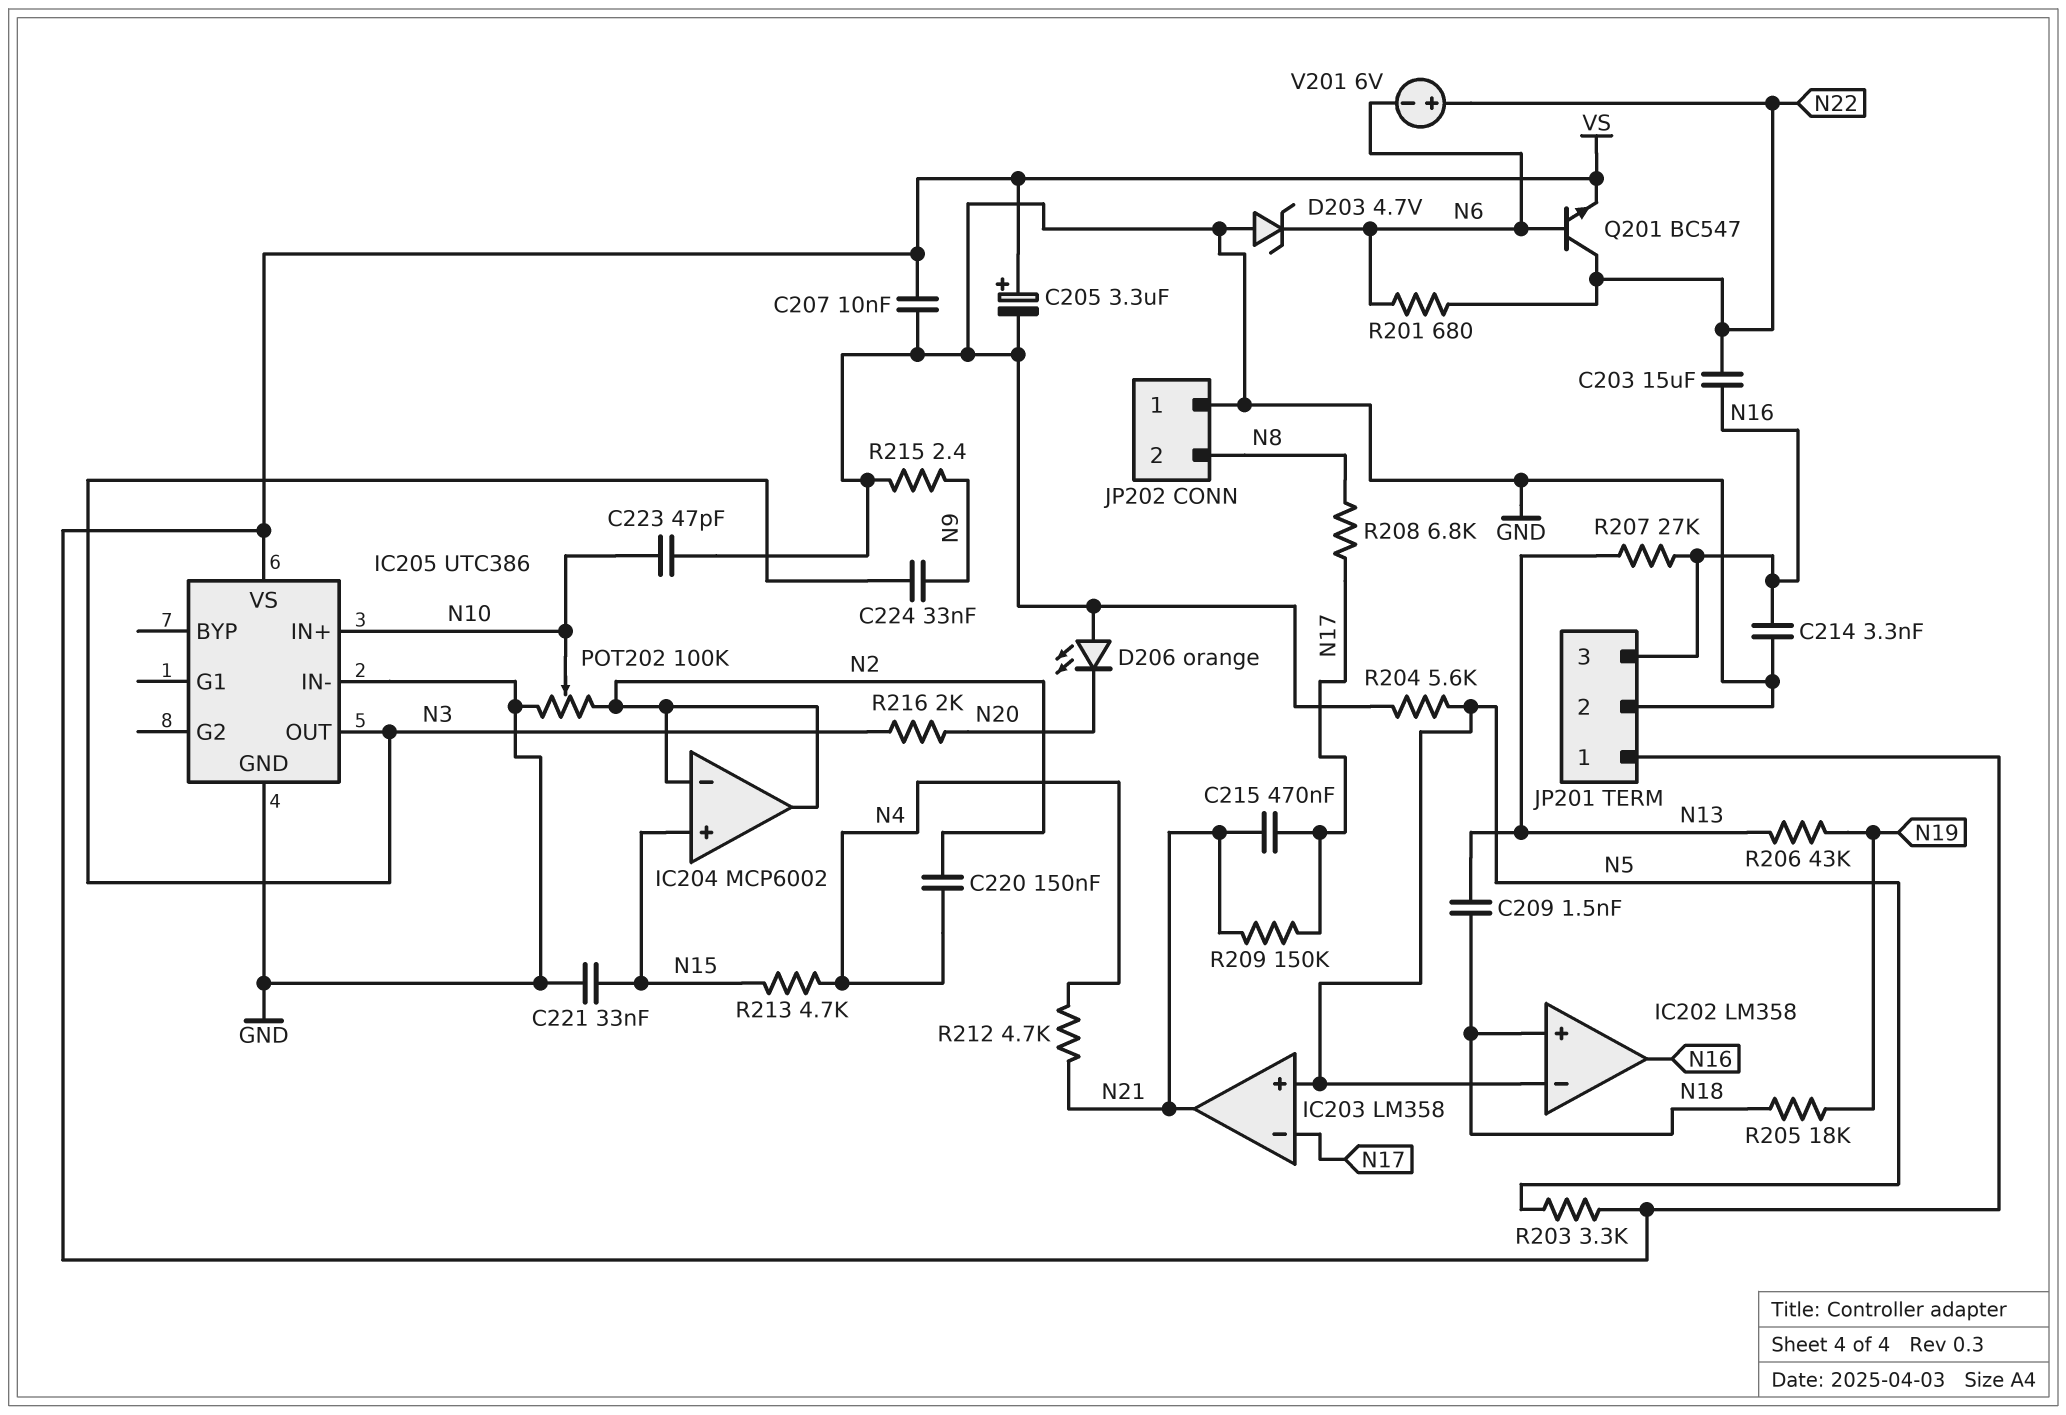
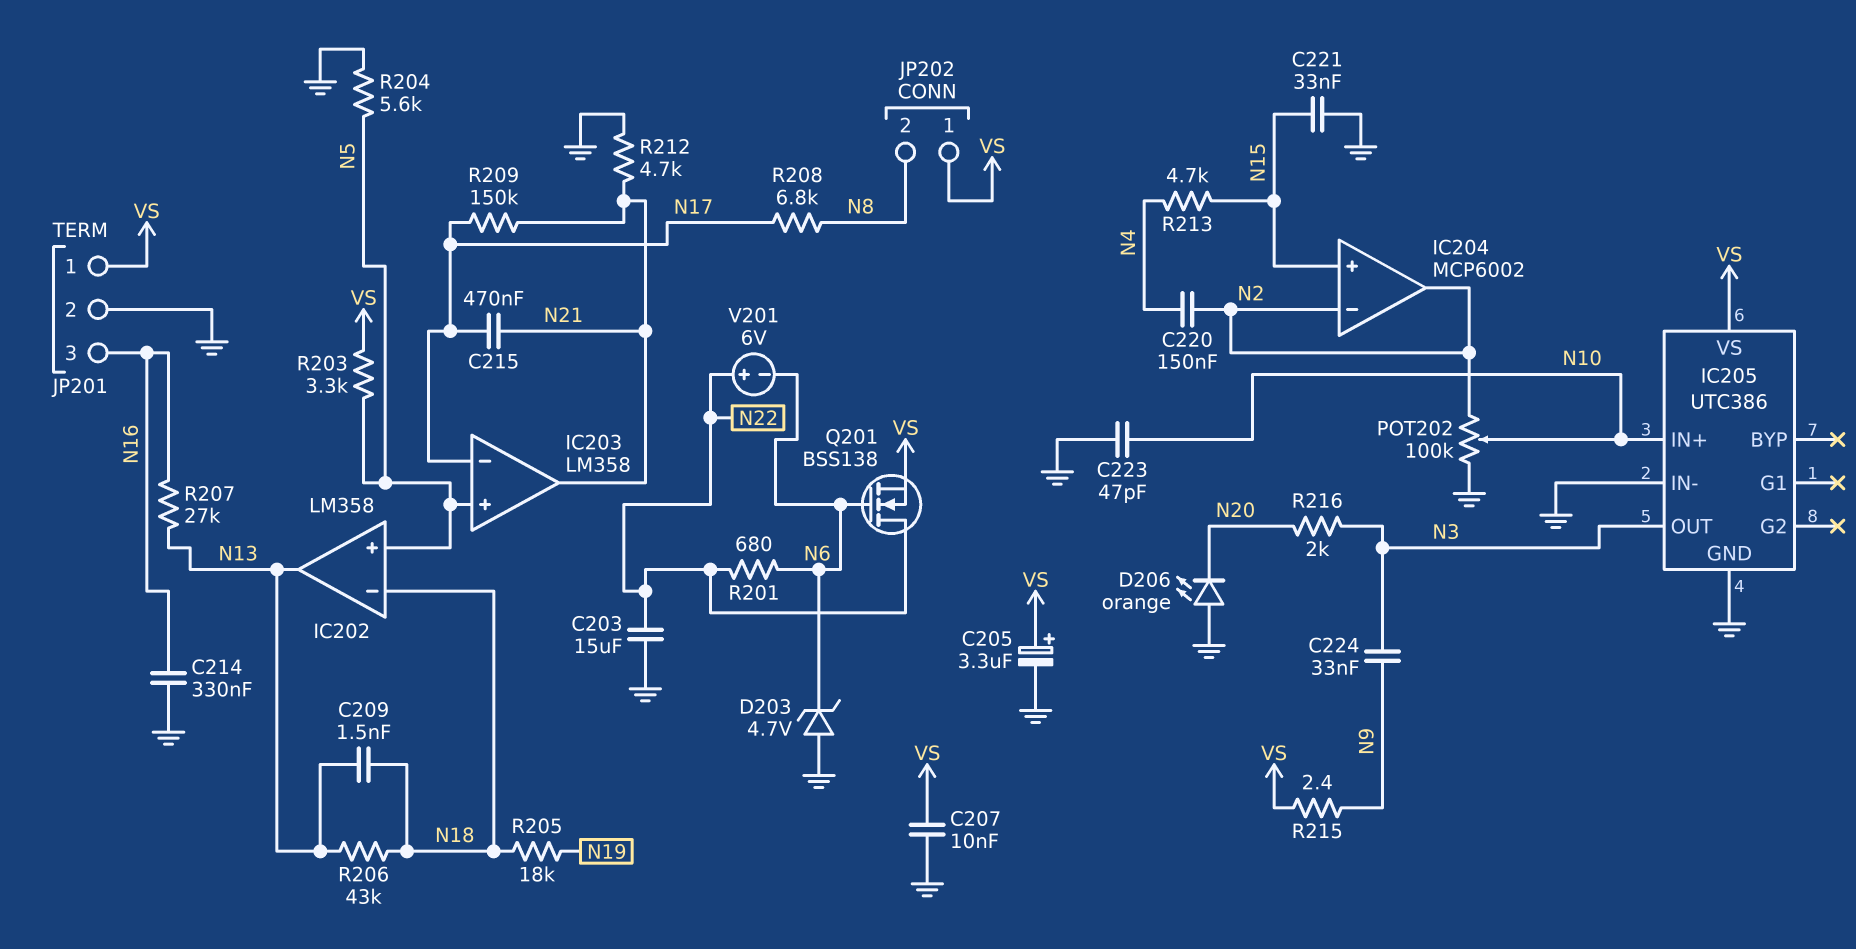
C203: 15uF (N16, N22) -> 15uF (GND, N22)
C214: 3.3nF (GND, N16) -> 330nF (GND, N16)
IC202 pin in+: N18 -> N5
IC202 pin in-: N5 -> N18
IC202 pin out: N16 -> N13
JP202 pin 1: GND -> VS
Q201: NPN BC547 (B N6, C N22, E VS) -> NMOS BSS138 (G N6, D N22, S VS)
R206: 43k (N13, N19) -> 43k (N13, N18)
R212: 4.7k (N4, N21) -> 4.7k (GND, N21)
R215: 2.4 (GND, N9) -> 2.4 (N9, VS)

